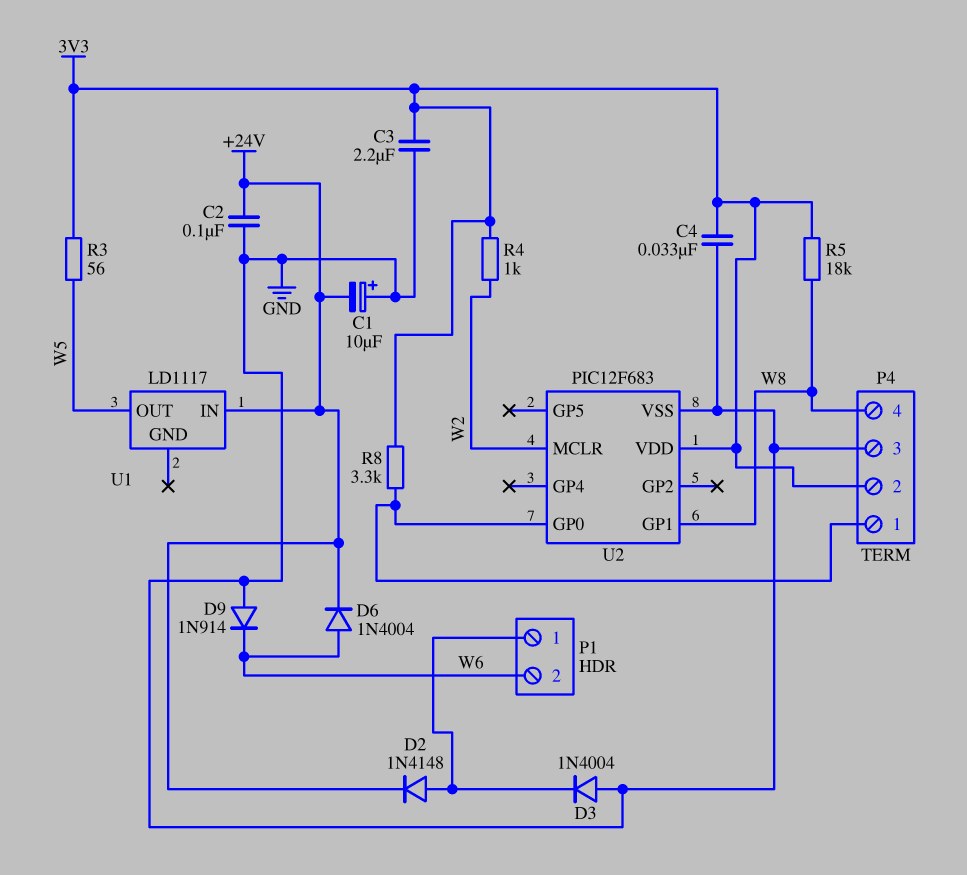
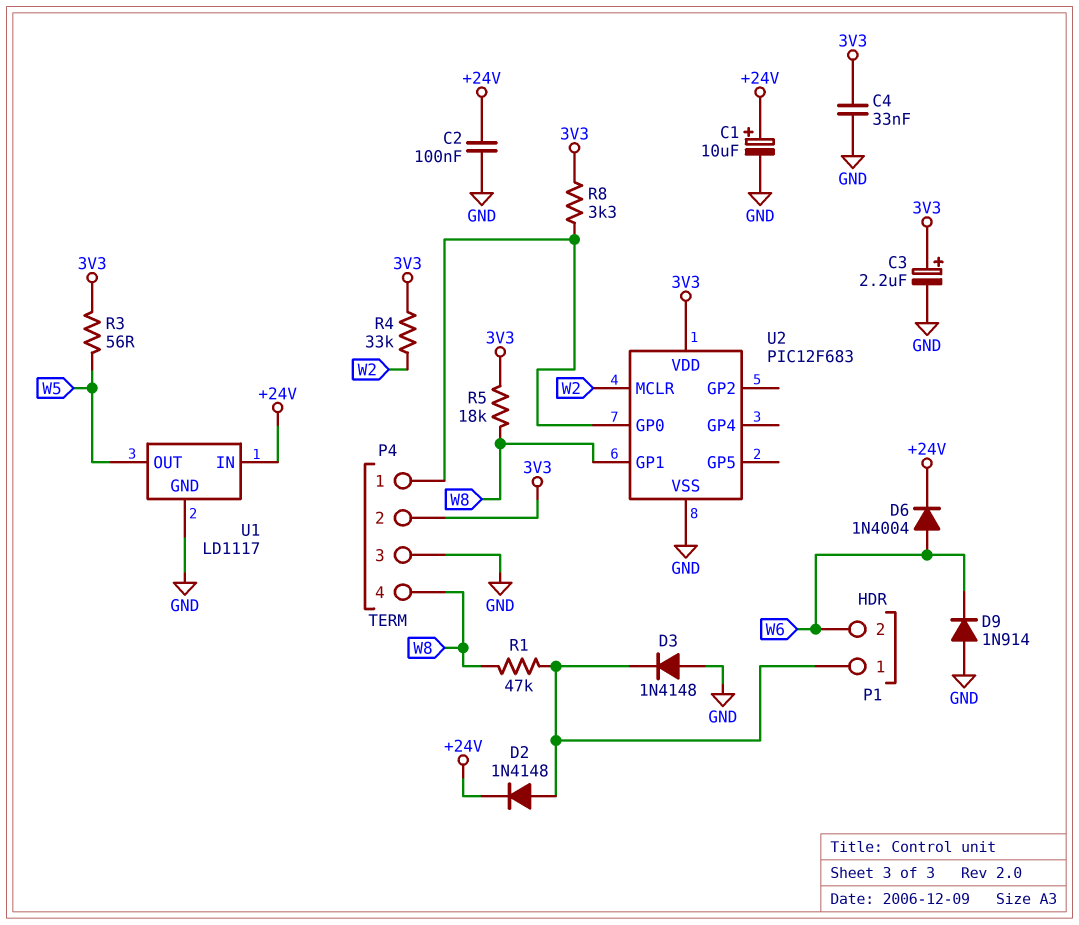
C1: 10uF (plus GND, minus +24V) -> 10uF (plus +24V, minus GND)
C3: 2.2uF (3V3, GND) -> 2.2uF (plus 3V3, minus GND)
D3: diode 1N4004 (A GND, K P1/1) -> diode 1N4148 (A GND, K P1/1)
R1: none -> 47k (P1/1, W8)
R4: 1k (3V3, W2) -> 33k (3V3, W2)
U1 pin GND: none -> GND

